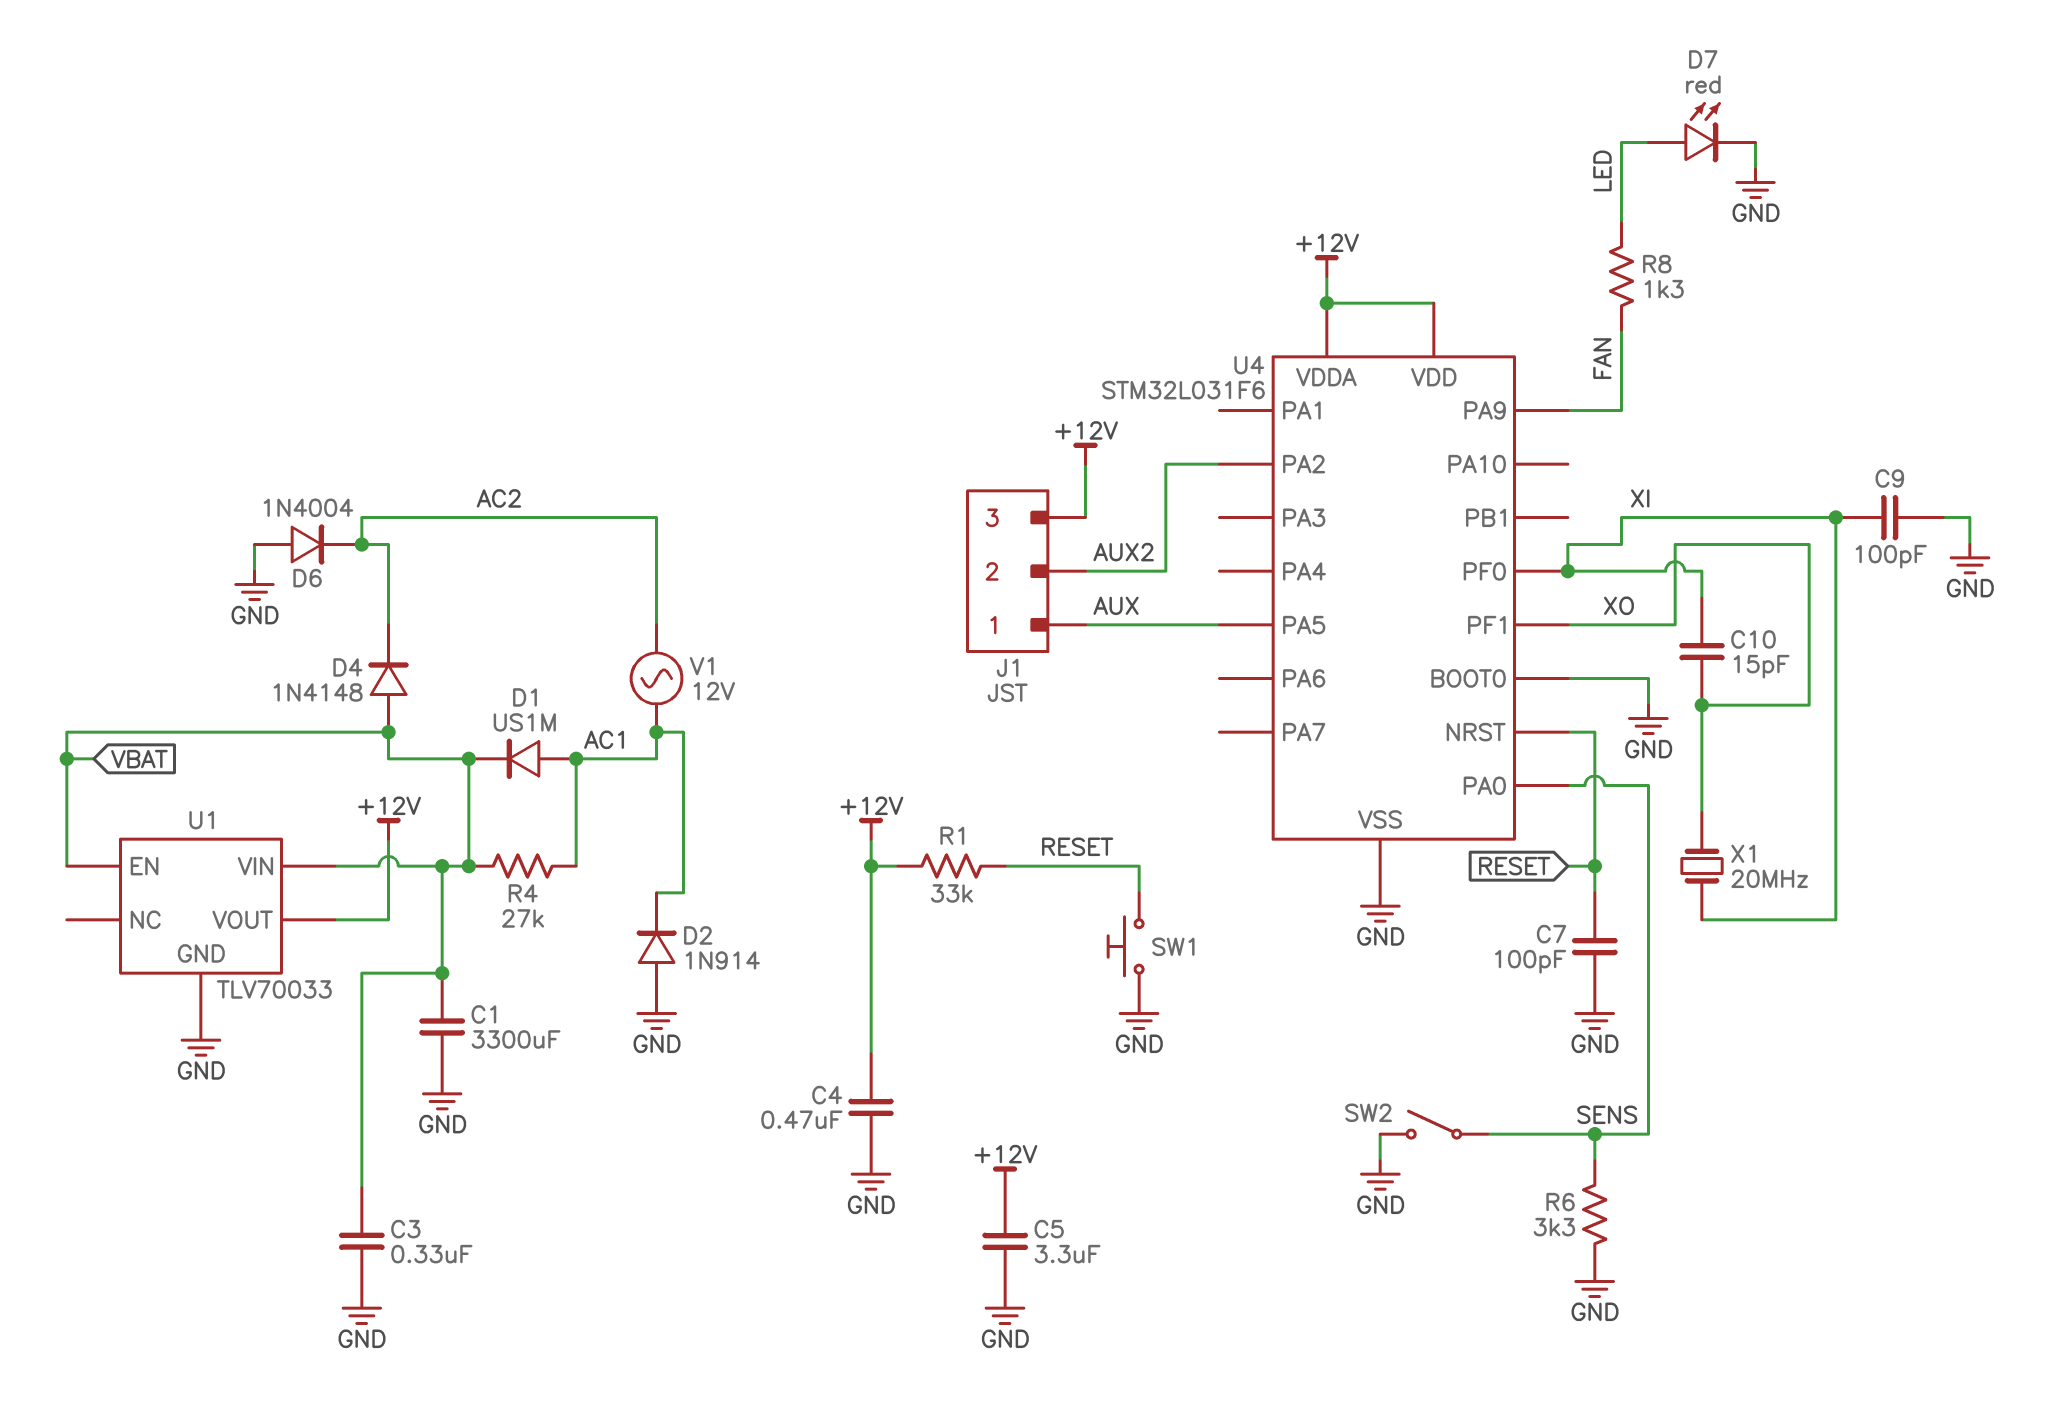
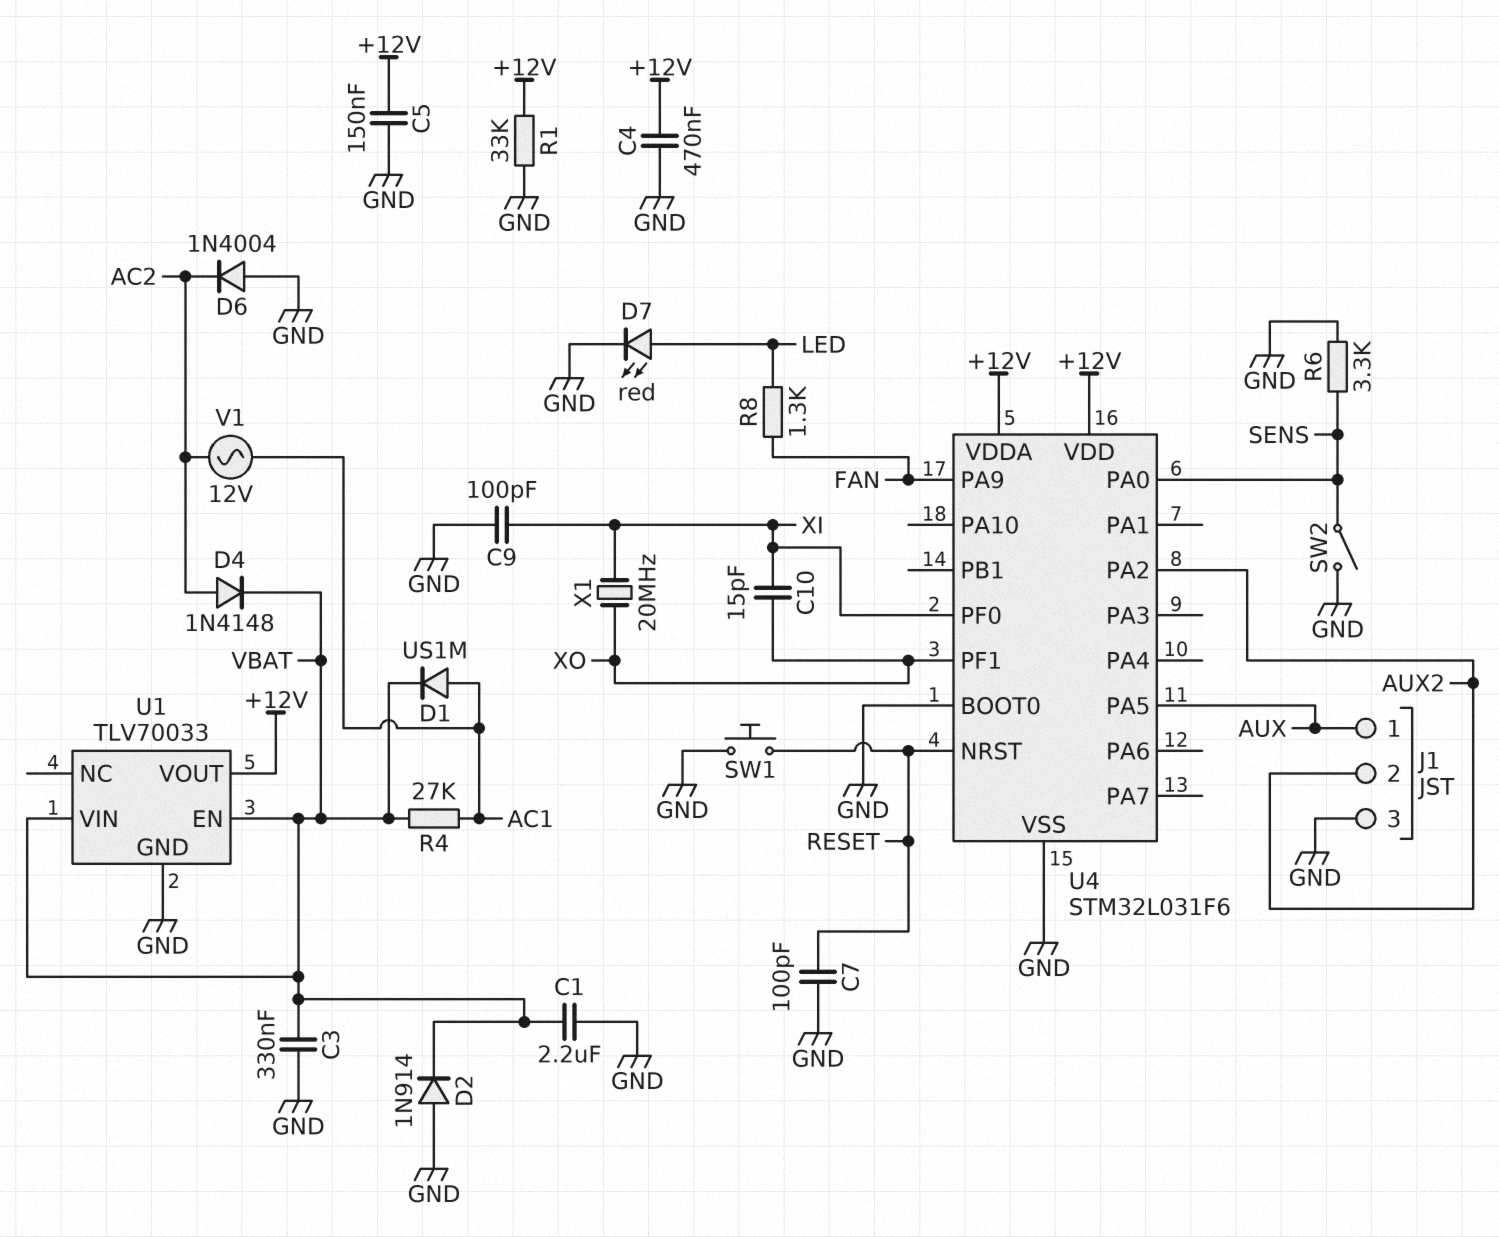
C1: 3300uF (GND, VBAT) -> 2.2uF (GND, VBAT)
C5: 3.3uF (+12V, GND) -> 150nF (+12V, GND)
D2: diode 1N914 (A GND, K AC1) -> diode 1N914 (A GND, K VBAT)
D4: diode 1N4148 (A VBAT, K AC2) -> diode 1N4148 (A AC2, K VBAT)
J1 pin 3: +12V -> GND
R1: 33k (+12V, RESET) -> 33k (+12V, GND)

